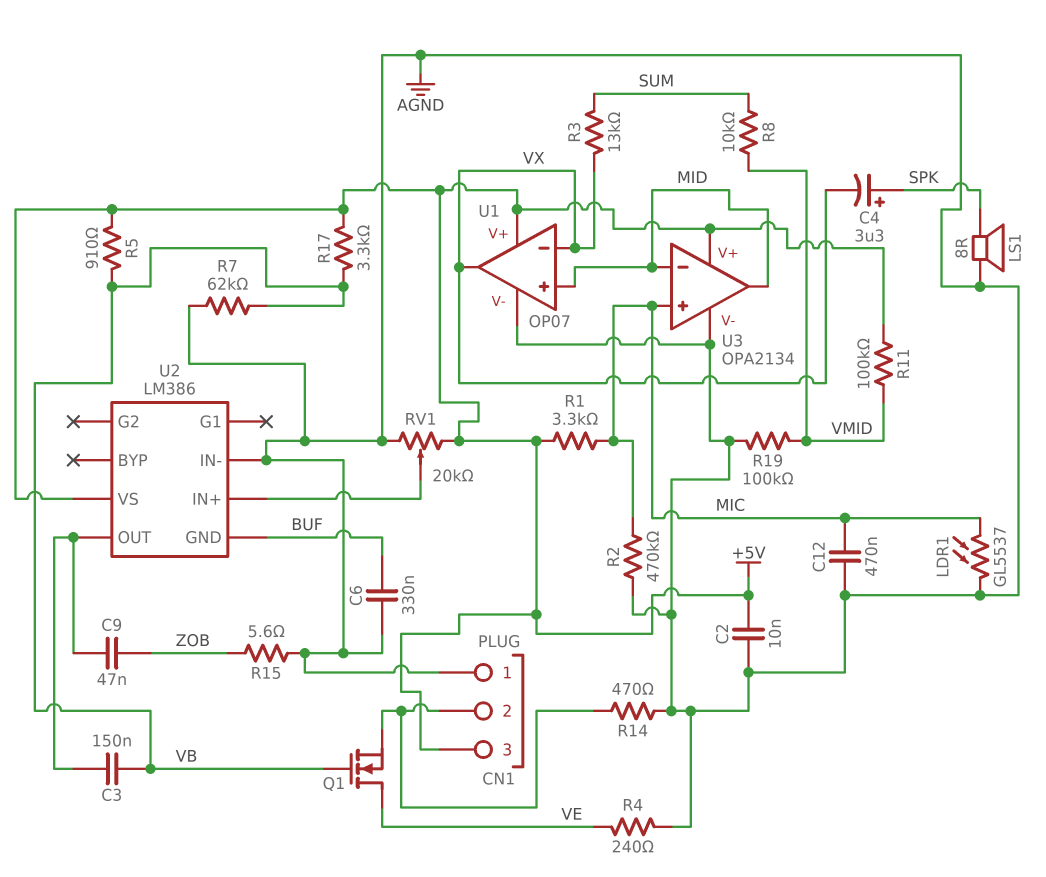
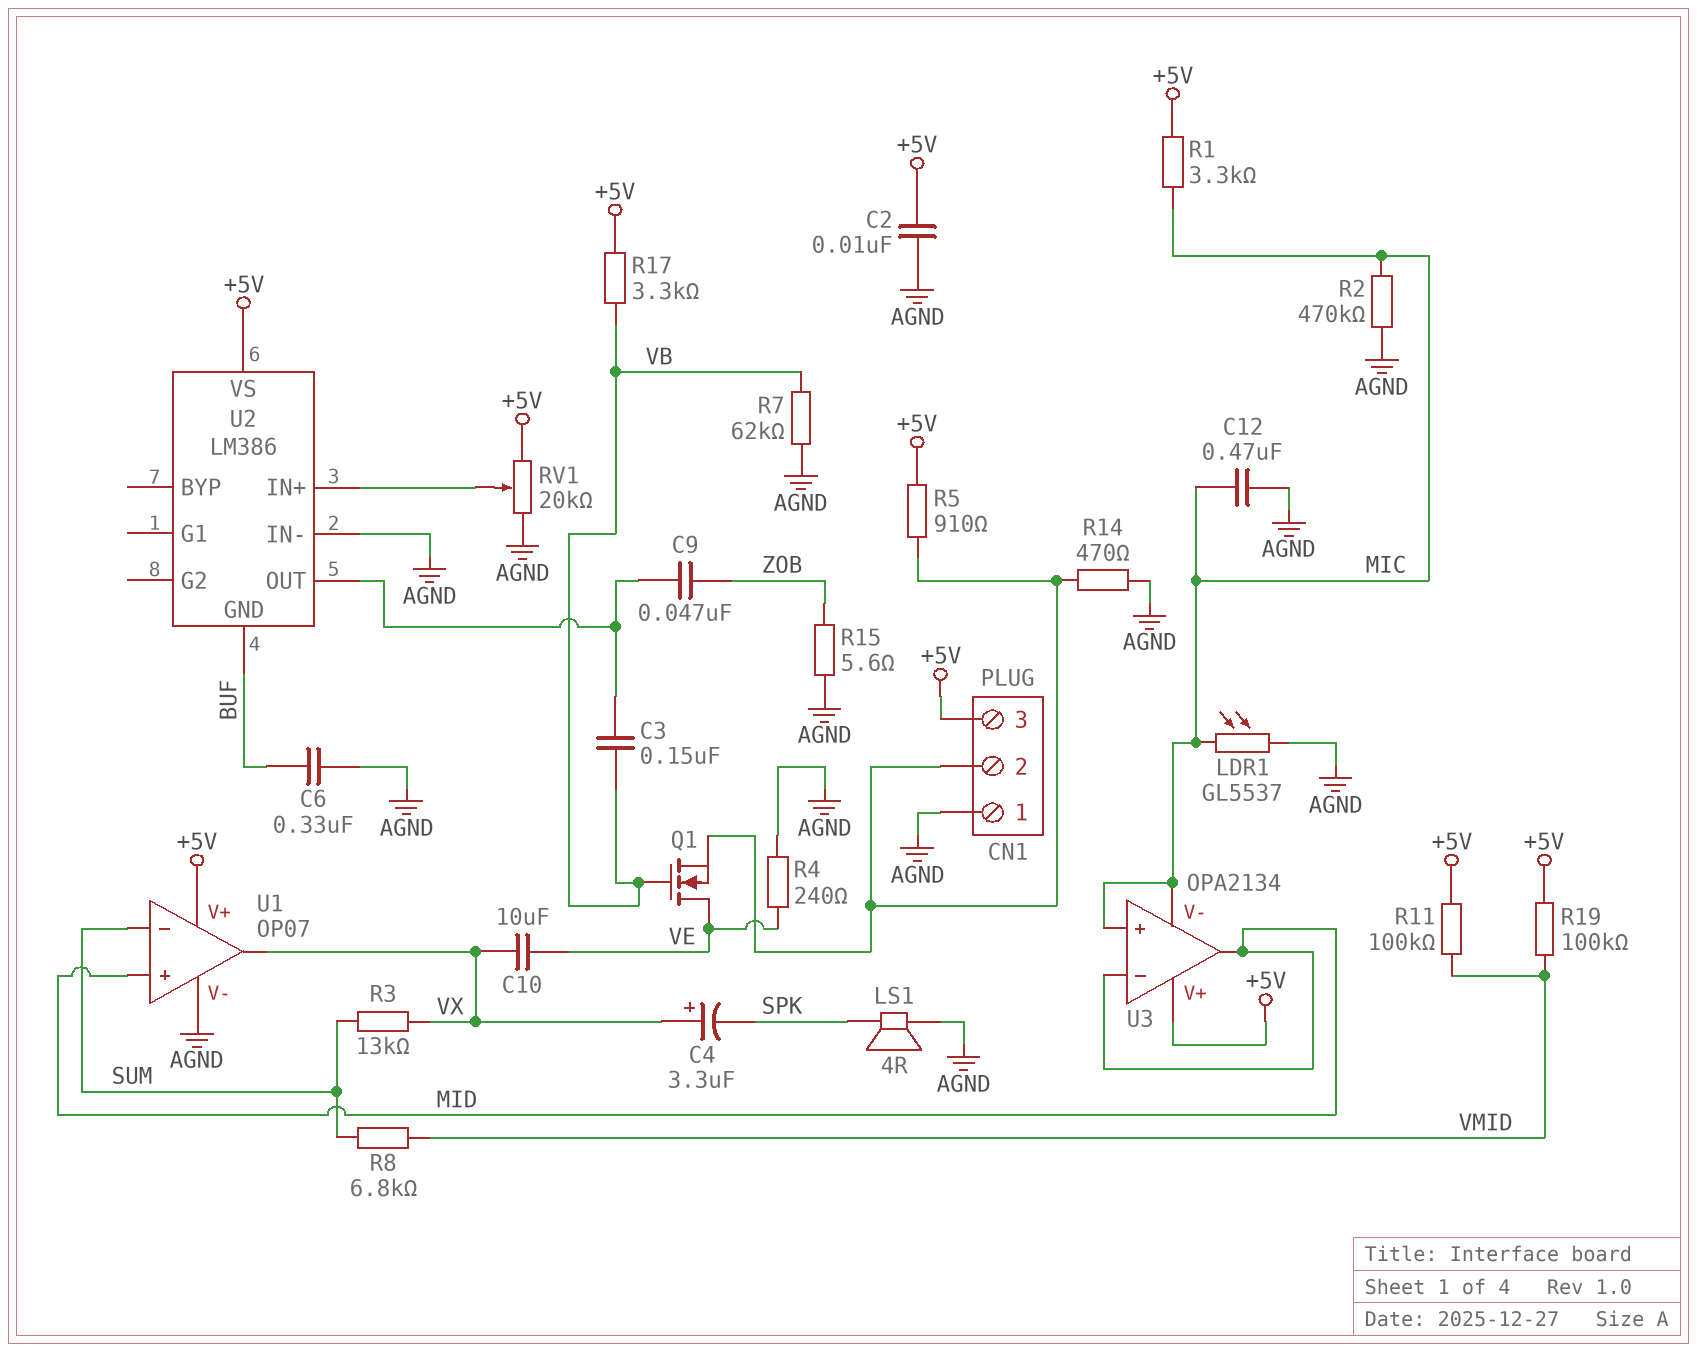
C4: 3.3uF (plus SPK, minus VX) -> 3.3uF (plus VX, minus SPK)
C10: none -> 10uF (VE, VX)
LS1: speaker 8R (AGND, SPK) -> speaker 4R (AGND, SPK)
R5: 910 (+5V, VB) -> 910 (+5V, CN1/2)
R8: 10k (SUM, VMID) -> 6.8k (SUM, VMID)
R19: 100k (AGND, VMID) -> 100k (+5V, VMID)
U1 pin in-: VX -> SUM
U3 pin V-: AGND -> MIC

